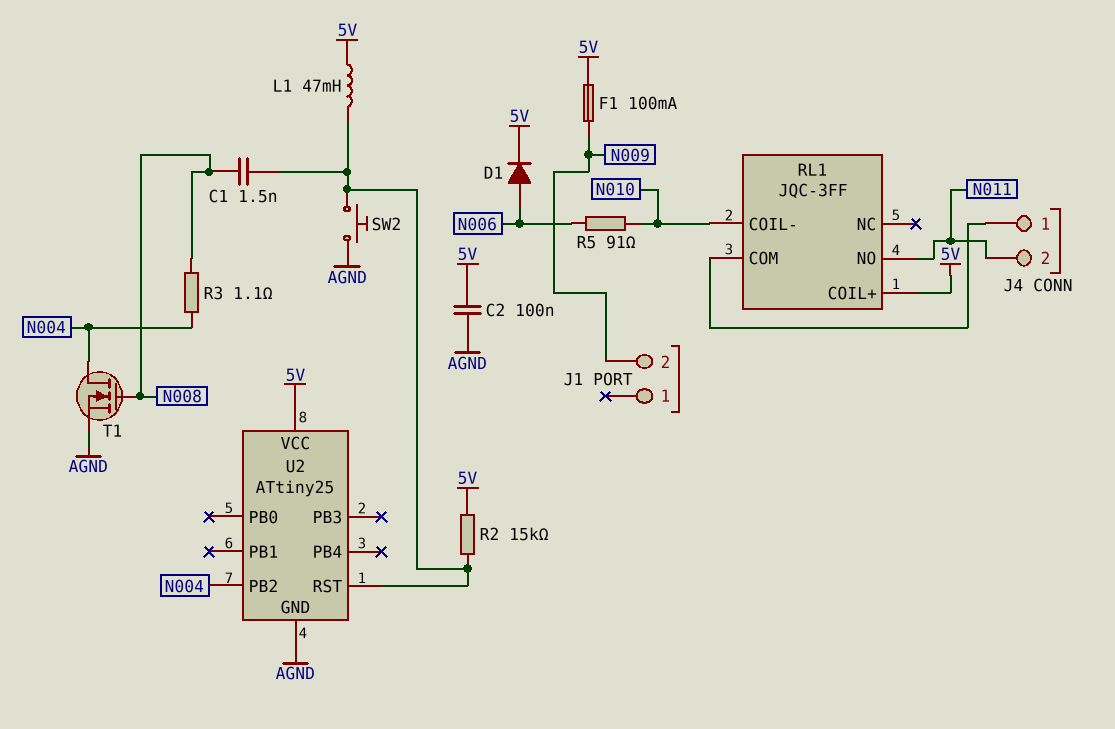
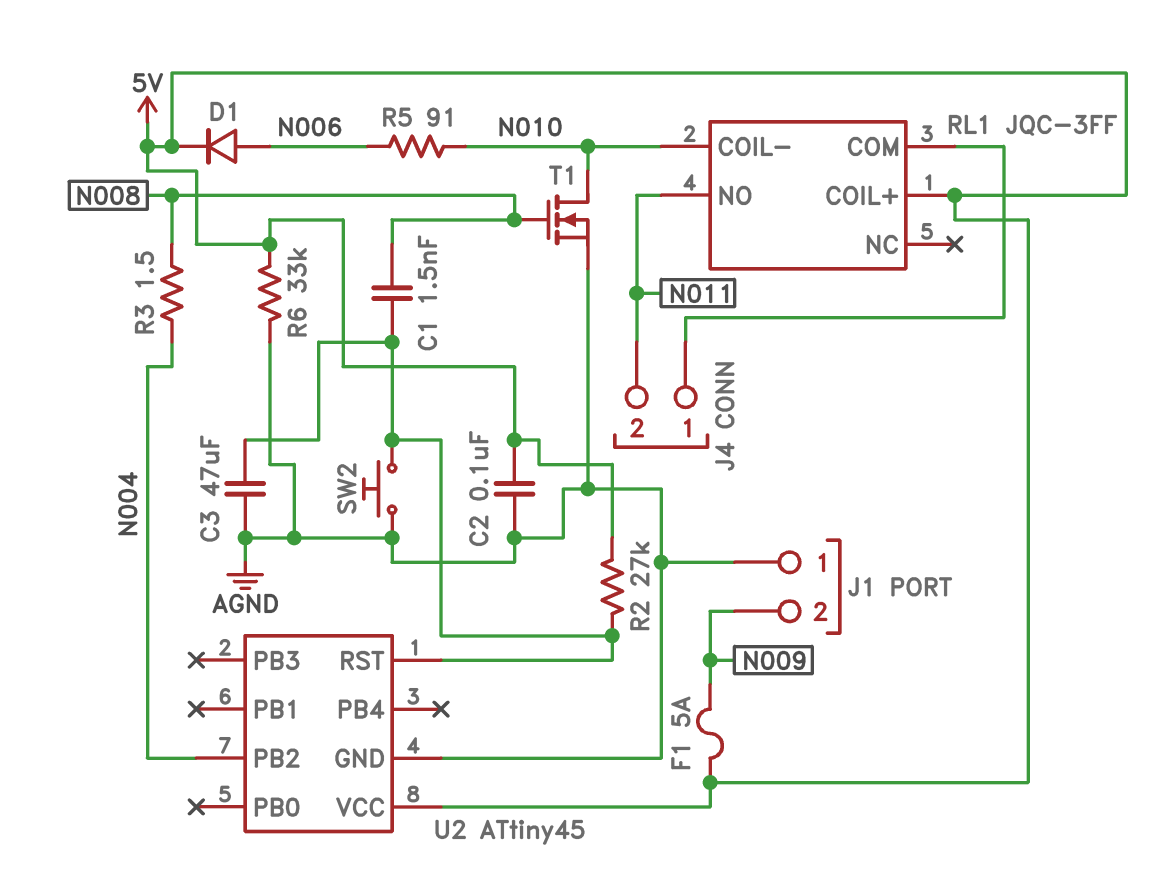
C3: none -> 47uF (AGND, U2/RST)
F1: 100mA (5V, N009) -> 5A (5V, N009)
J1 pin 1: none -> AGND
L1: 47mH (5V, U2/RST) -> none
R2: 15k (5V, U2/RST) -> 27k (5V, U2/RST)
R3: 1.1 (N004, N008) -> 1.5 (N004, N008)
R6: none -> 33k (5V, AGND)
T1: NMOS (G N008, D N004, S AGND) -> NMOS (G N008, D N010, S AGND)
U2: ATtiny25 -> ATtiny45

